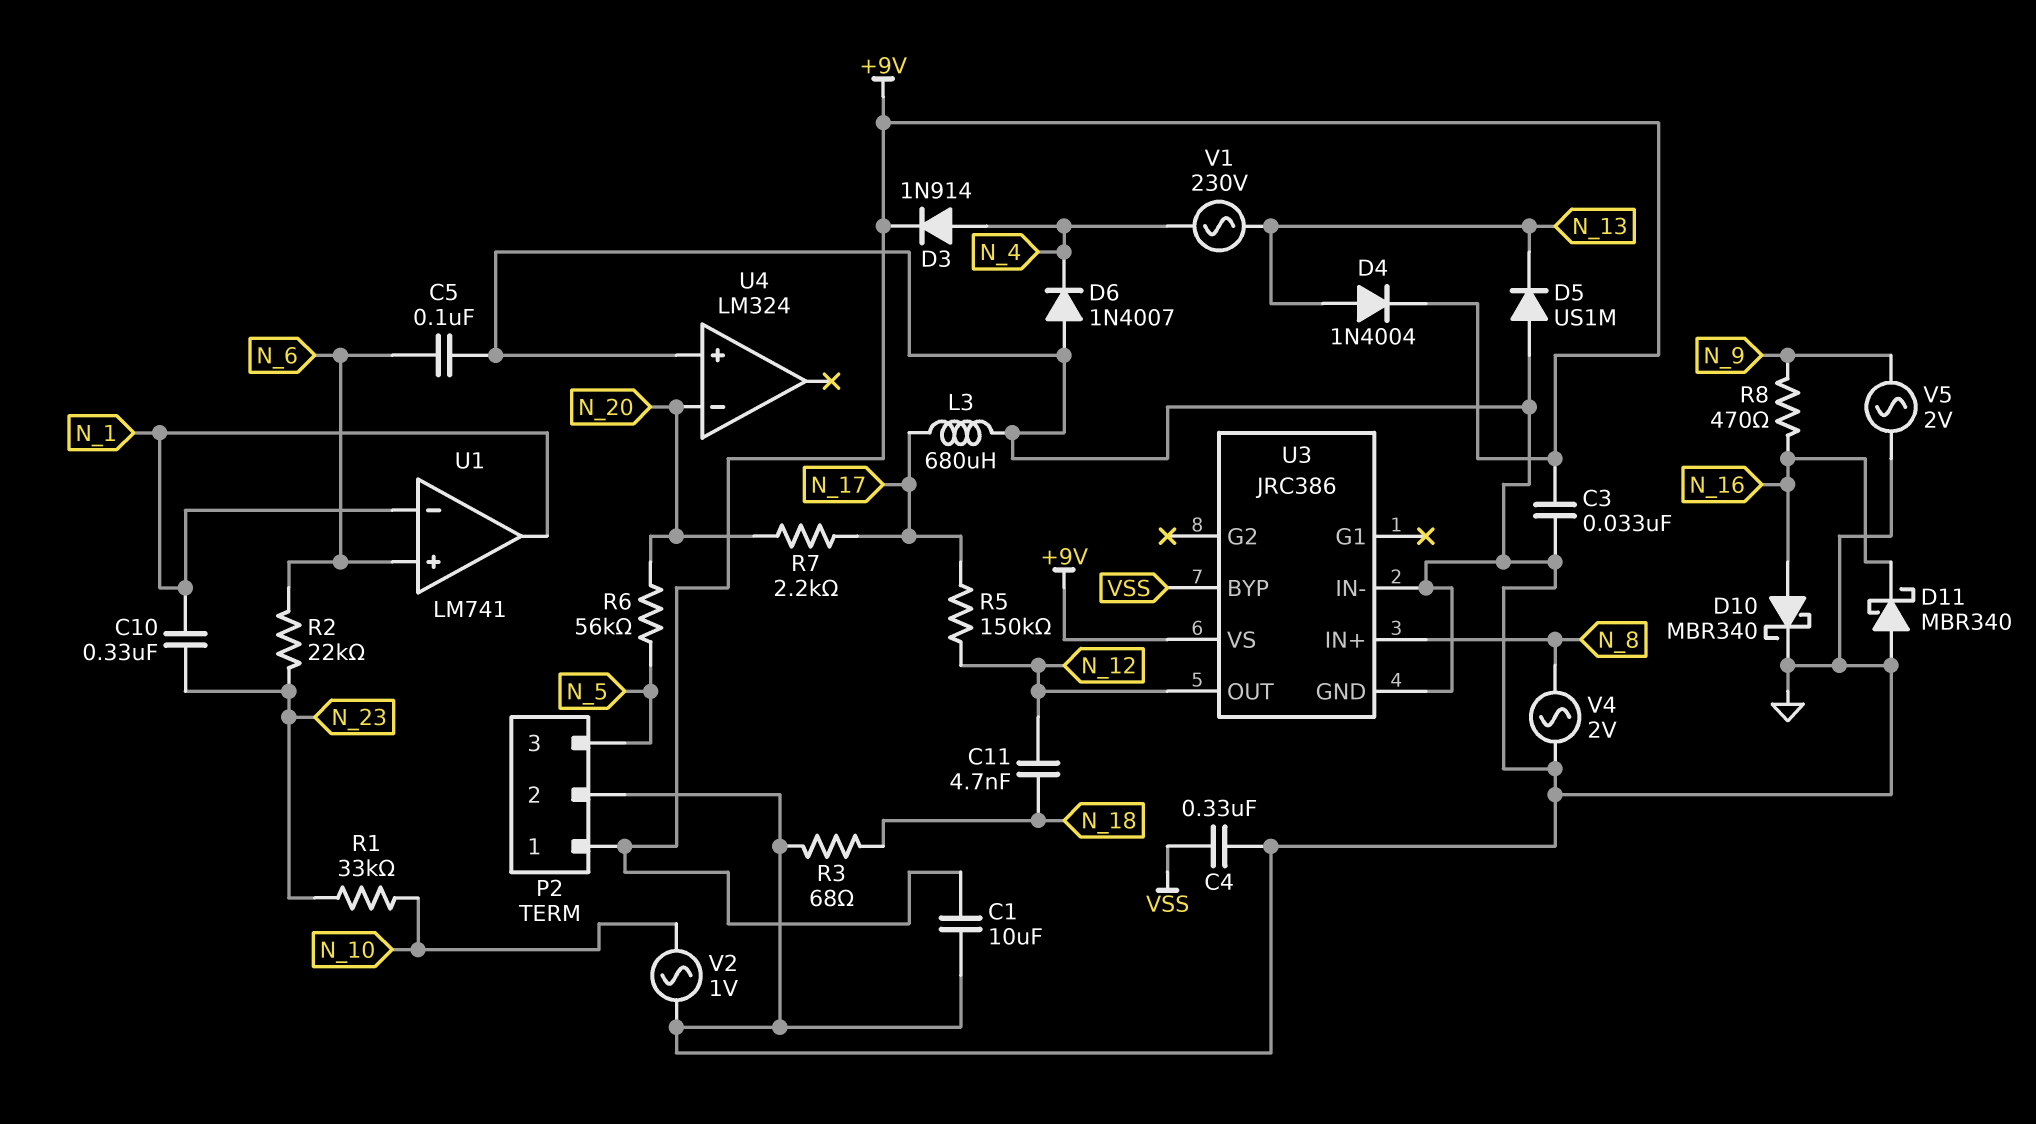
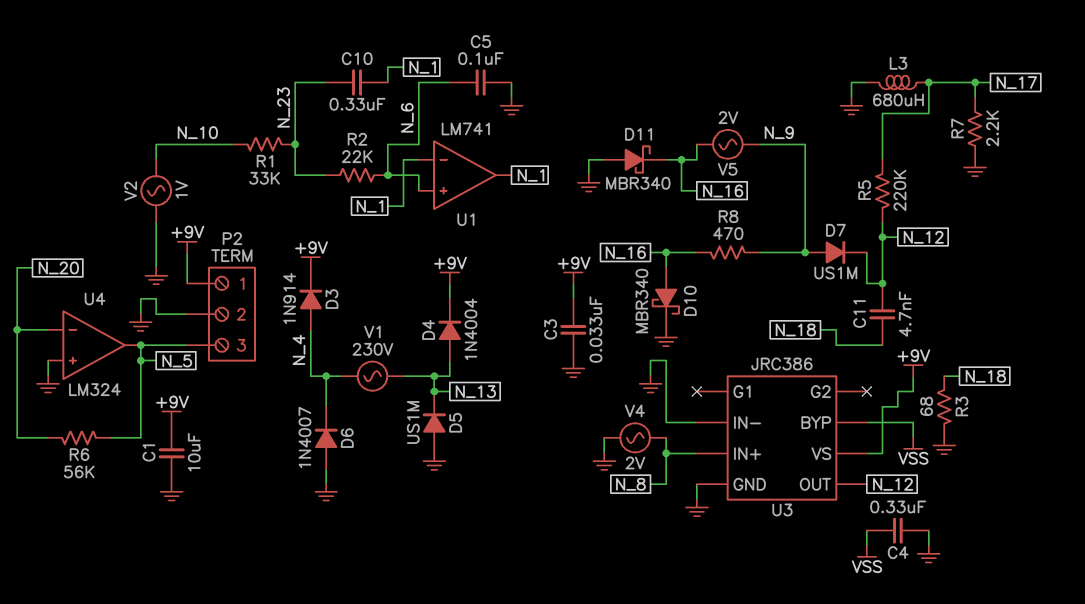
D7: none -> diode US1M (A N_9, K N_12)
R5: 150k (N_12, N_17) -> 220k (N_12, N_17)
R7: 2.2k (N_17, N_20) -> 2.2k (GND, N_17)
U4 pin out: none -> N_5
V5: AC 2V (GND, N_9) -> AC 2V (N_9, N_16)

